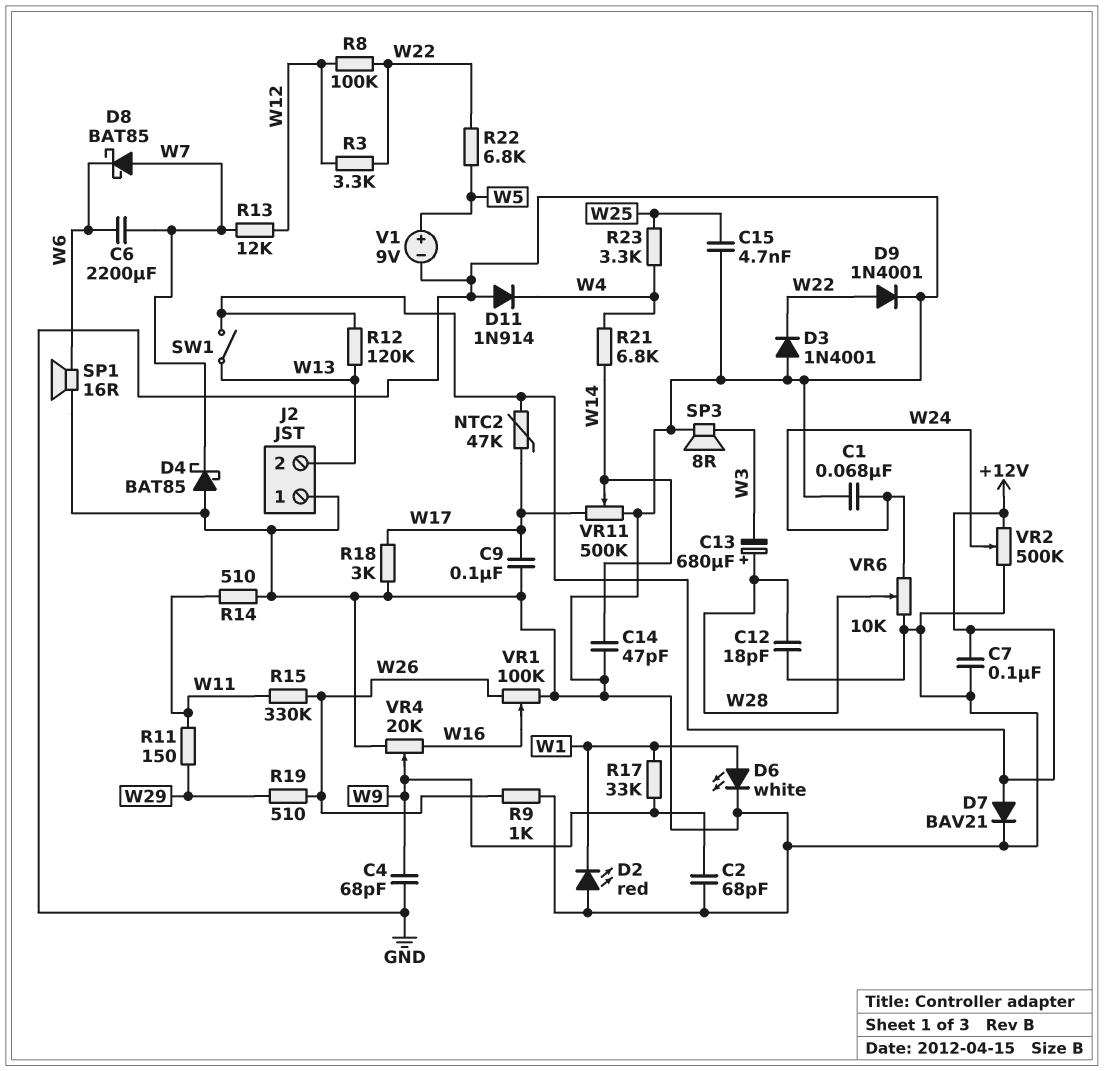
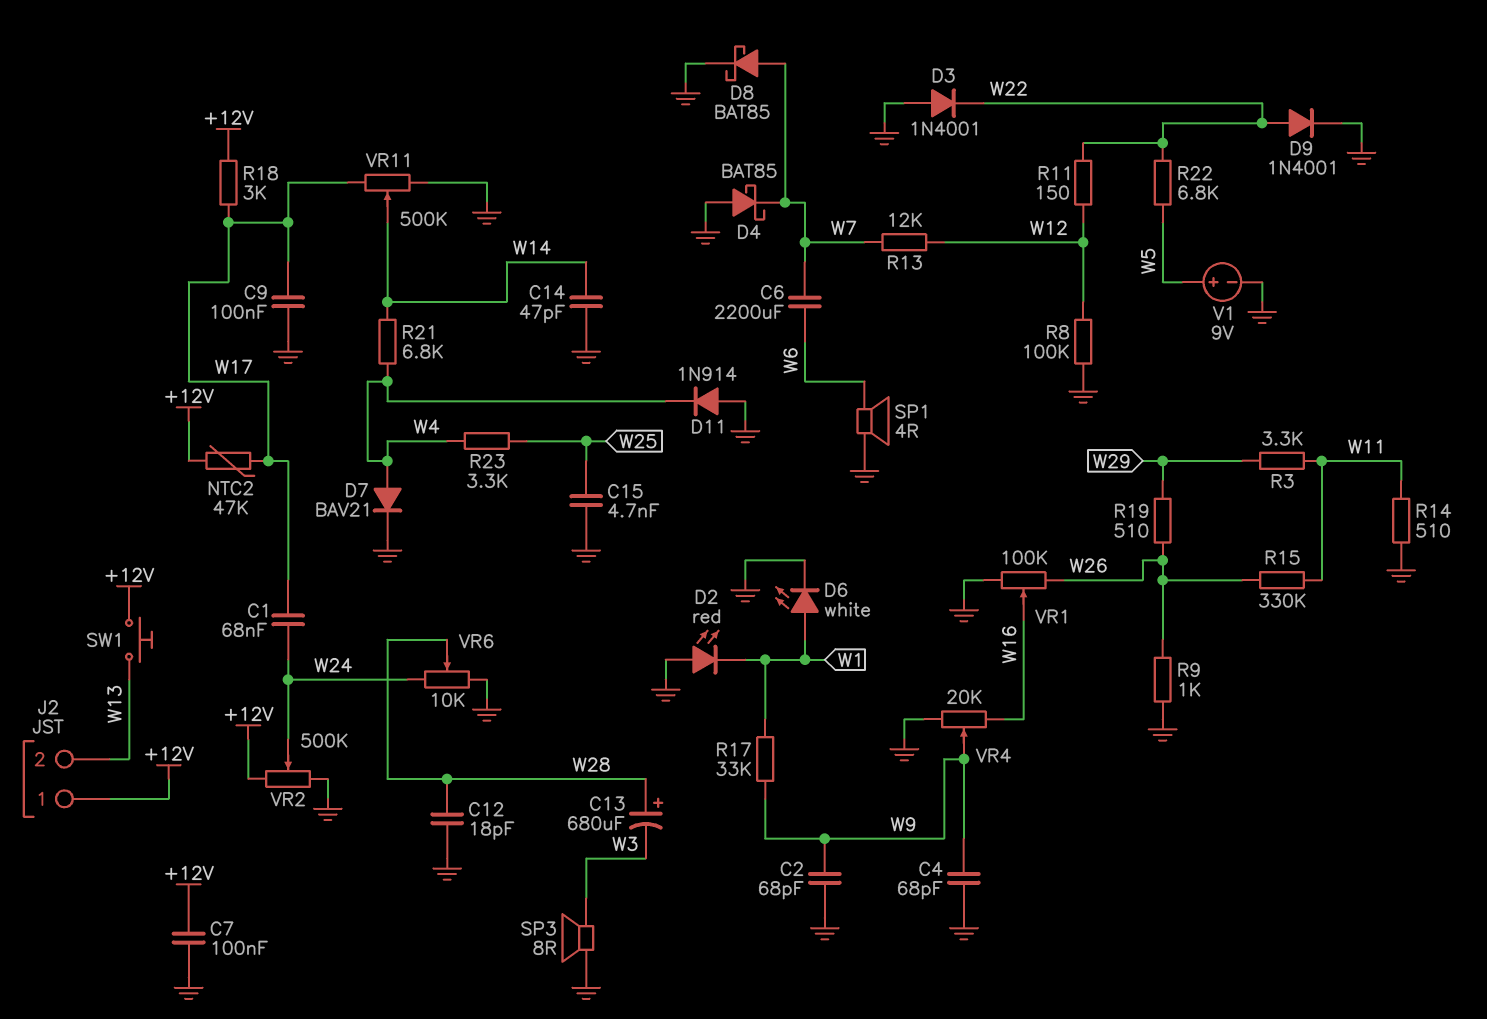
C1: 68nF (GND, W24) -> 68nF (W17, W24)
D7: diode BAV21 (A +12V, K GND) -> diode BAV21 (A W4, K GND)
D8: schottky BAT85 (A W7, K W6) -> schottky BAT85 (A W7, K GND)
J2 pin 1: GND -> +12V
R3: 3.3k (W12, W22) -> 3.3k (W11, W29)
R8: 100k (W12, W22) -> 100k (GND, W12)
R11: 150 (W11, W29) -> 150 (W12, W22)
R12: 120k (+12V, W13) -> none
R18: 3k (GND, W17) -> 3k (+12V, W17)
SP1: speaker 16R (GND, W6) -> speaker 4R (GND, W6)
SW1: switch (+12V, W13) -> button (+12V, W13)

